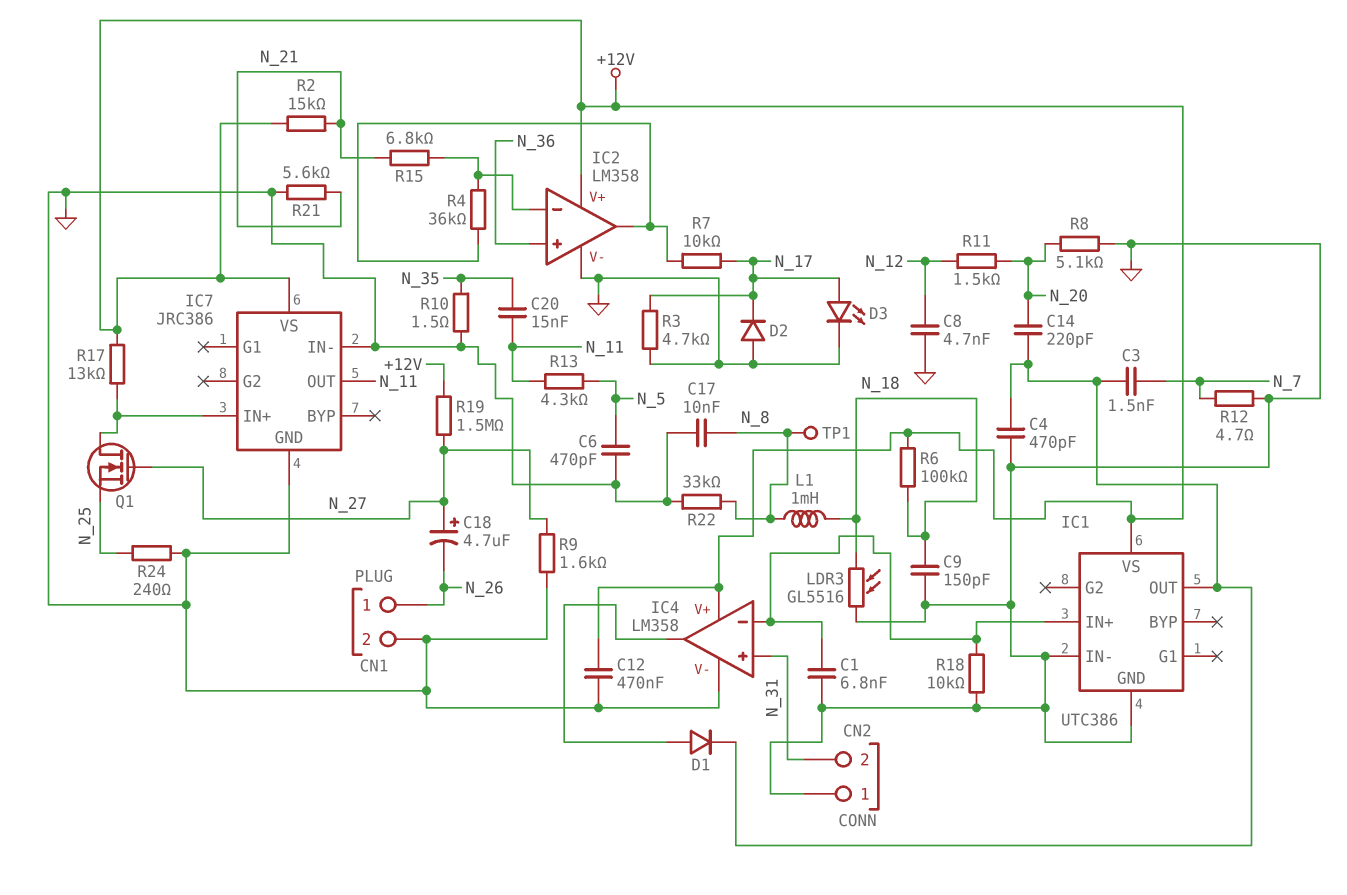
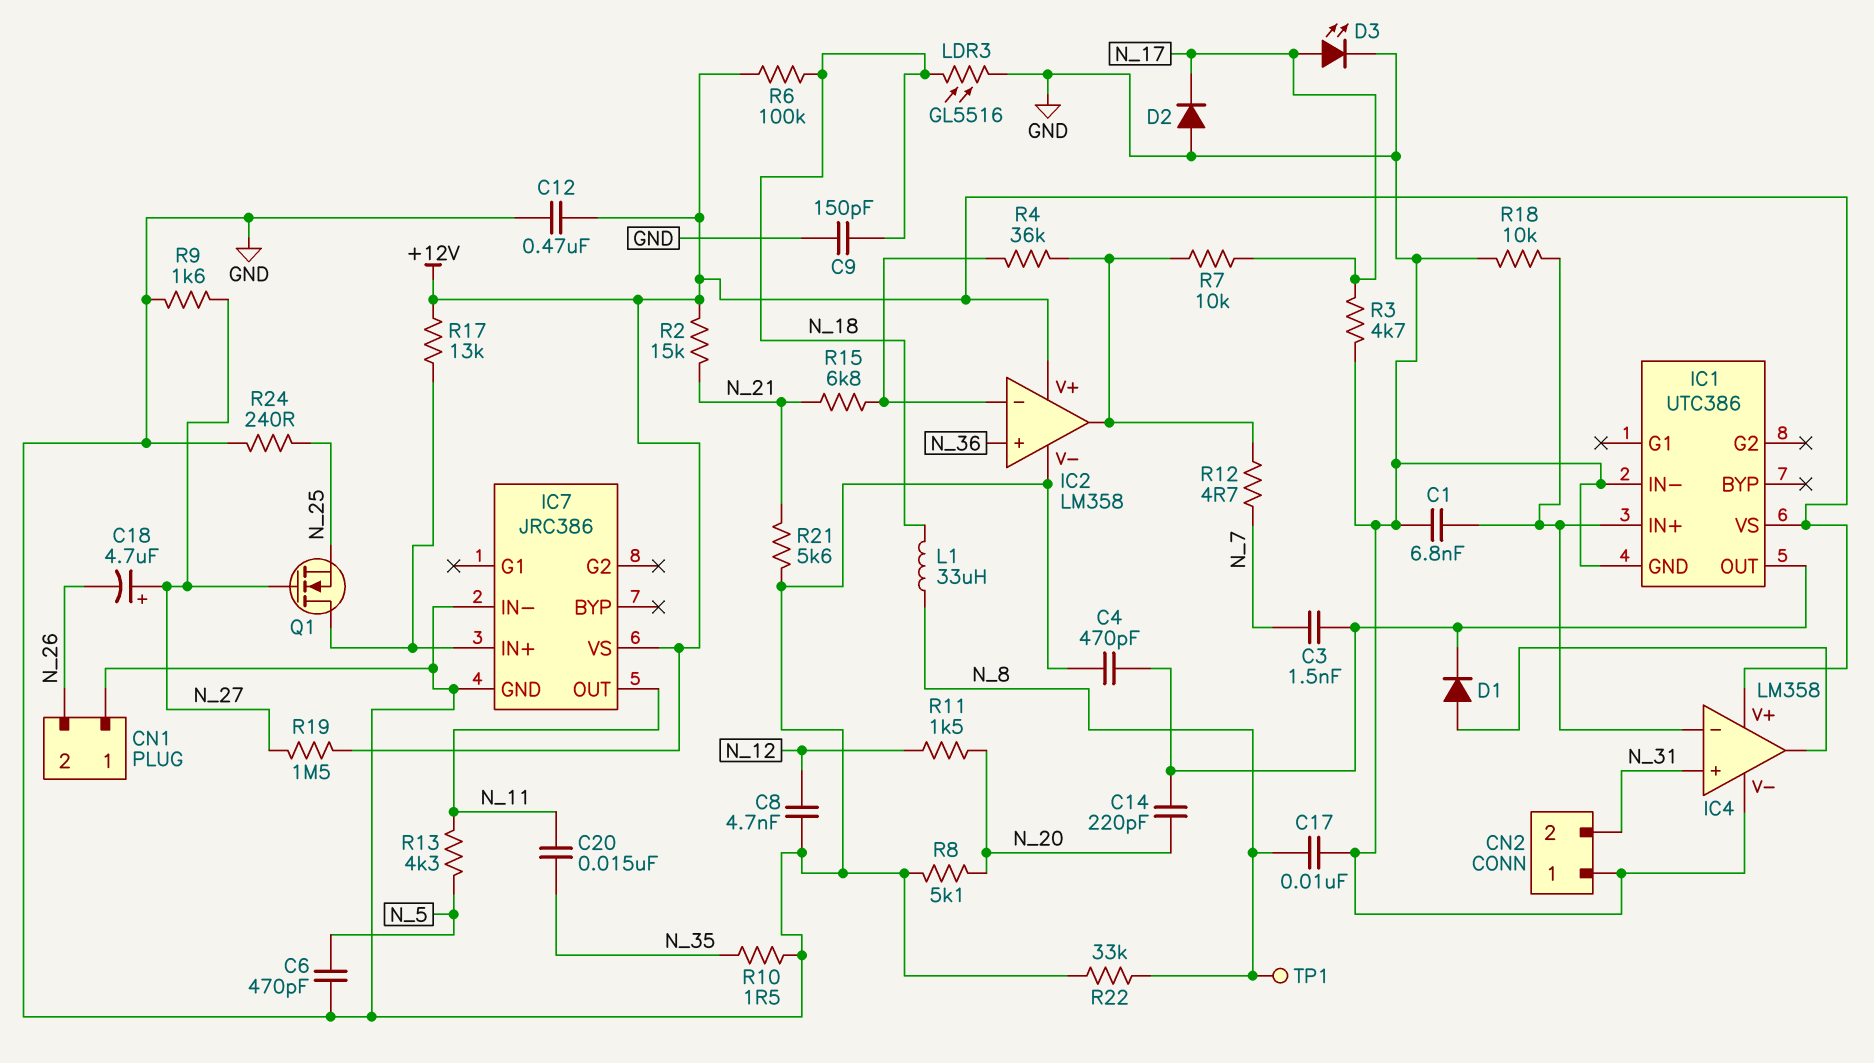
CN1 pin 1: N_26 -> GND
CN1 pin 2: GND -> N_26
L1: 1mH (N_8, N_18) -> 33uH (N_8, N_18)
R12: 4.7 (GND, N_7) -> 4.7 (IC2/out, N_7)

